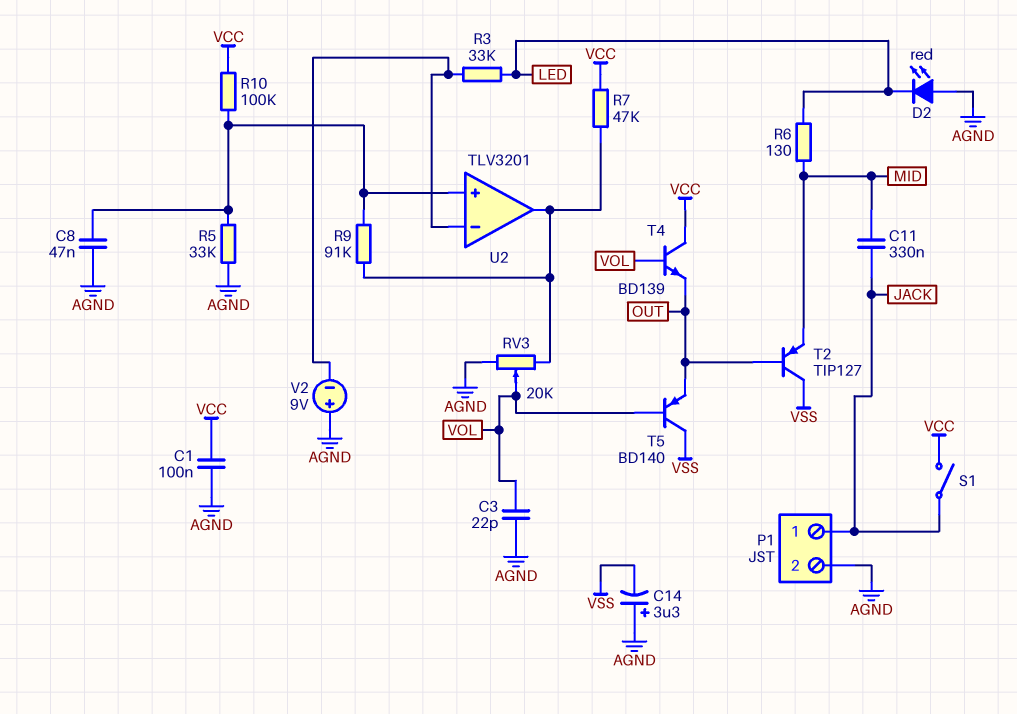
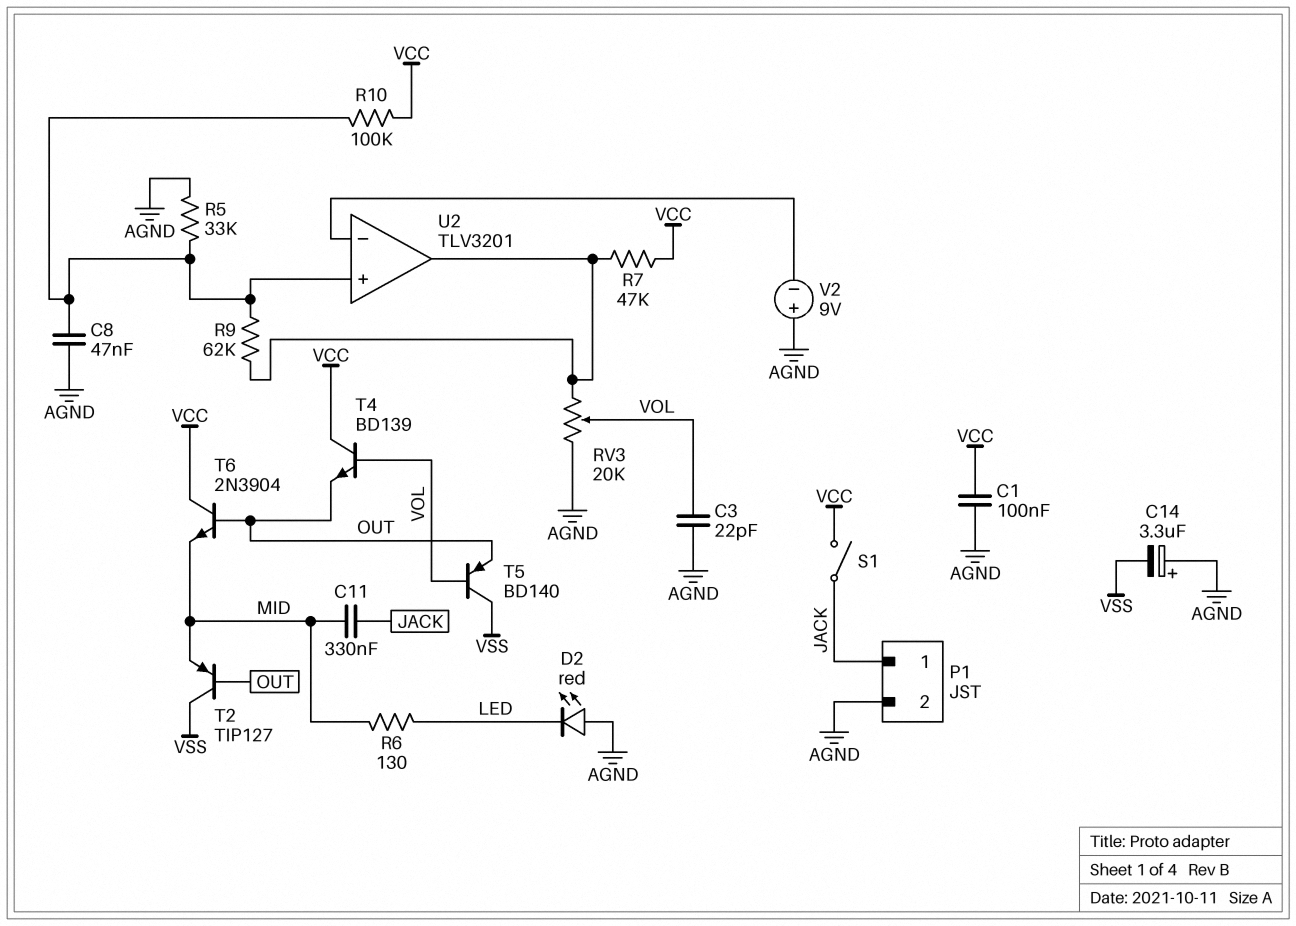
R3: 33k (LED, U2/in-) -> none
R9: 91k (U2/in+, U2/out) -> 62k (U2/in+, U2/out)
T6: none -> NPN 2N3904 (B OUT, C VCC, E MID)

